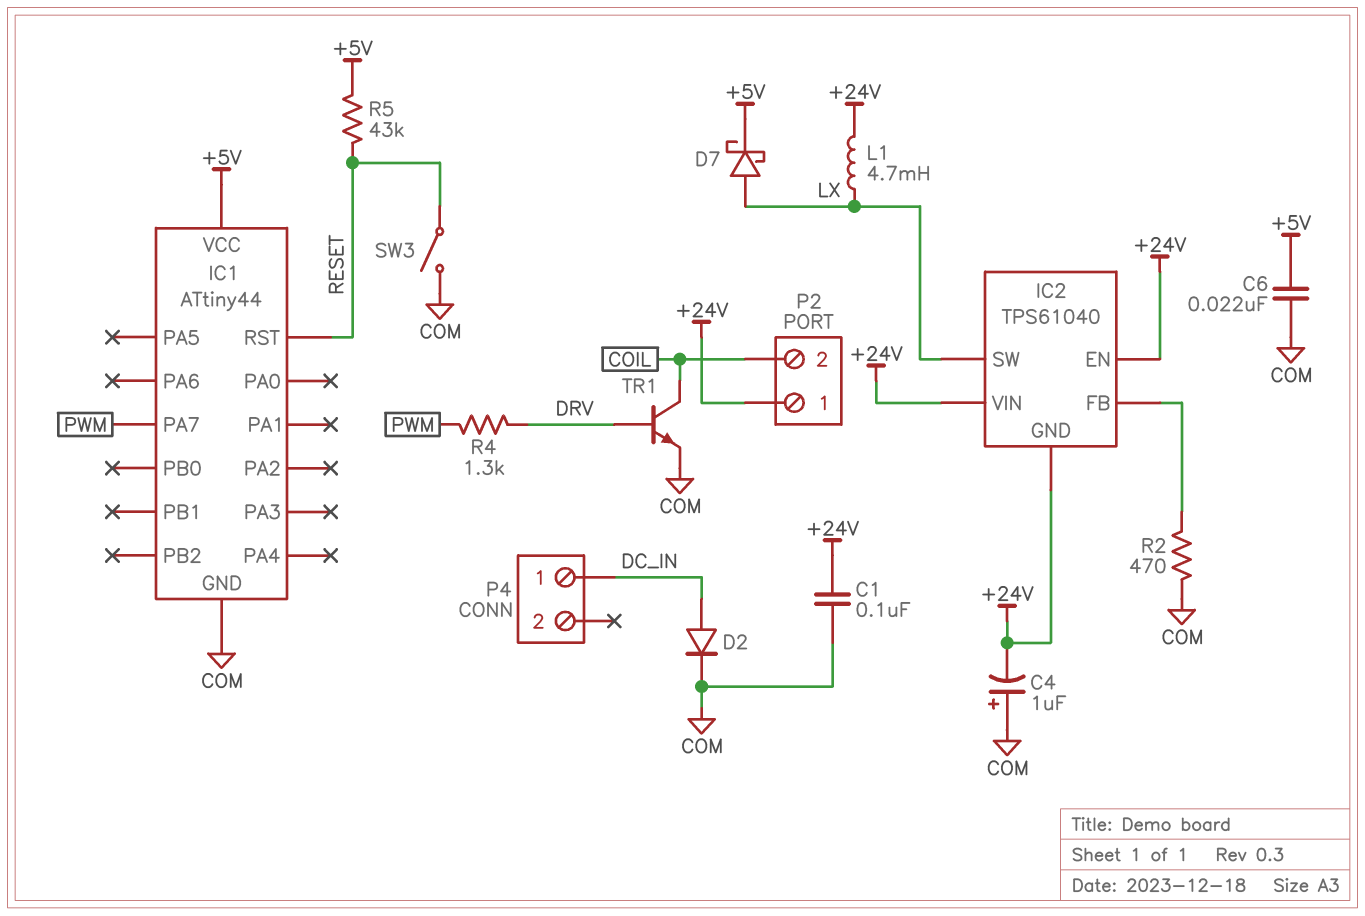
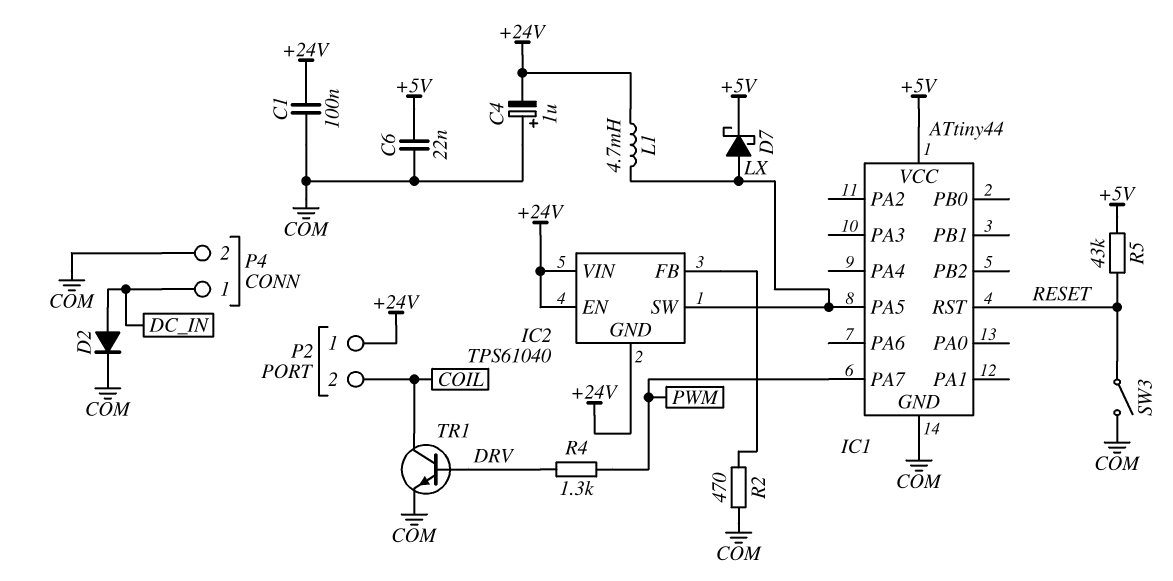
IC1 pin PA5: none -> LX
P4 pin 2: none -> COM

